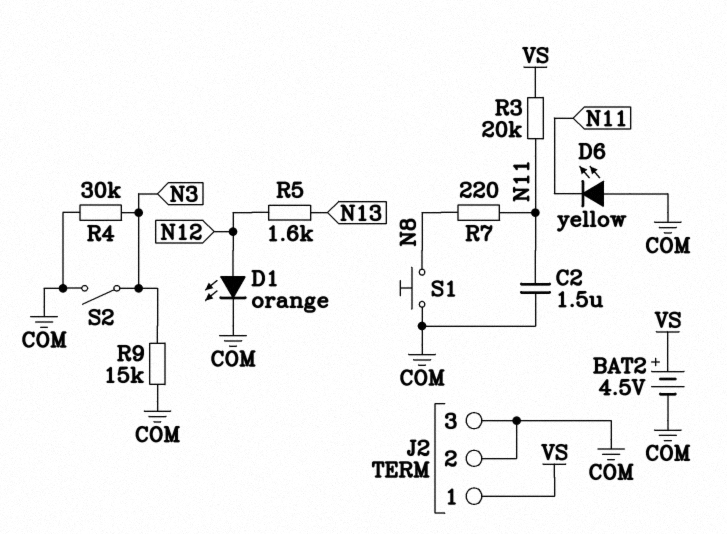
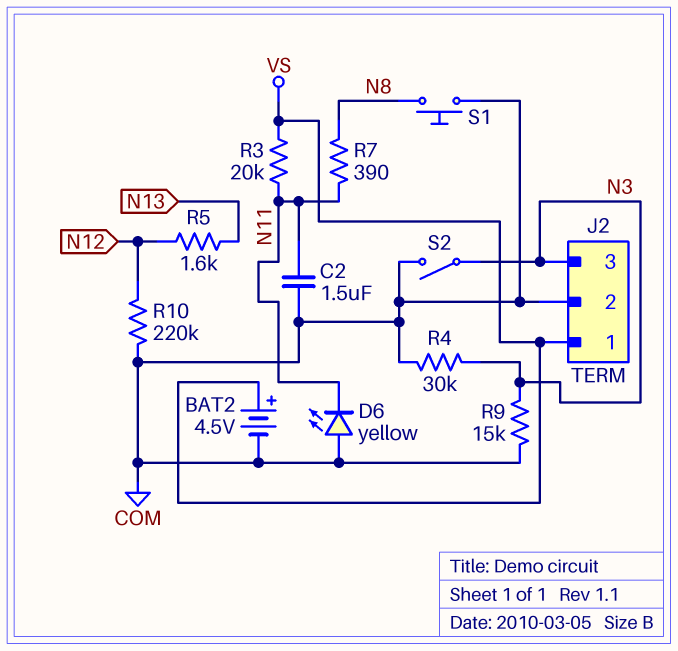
D1: LED orange (A N12, K COM) -> none
J2 pin 3: COM -> N3
R7: 220 (N8, N11) -> 390 (N8, N11)
R10: none -> 220k (COM, N12)

